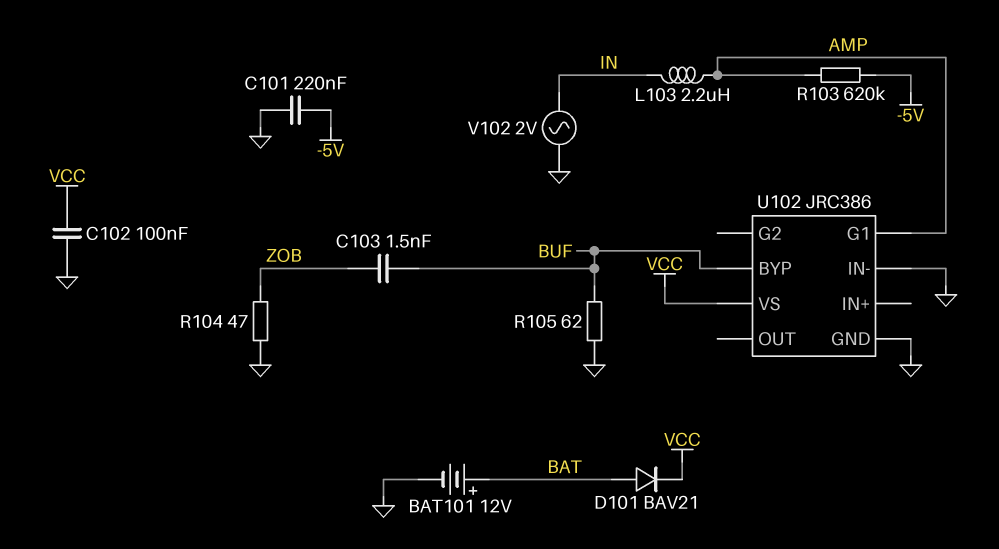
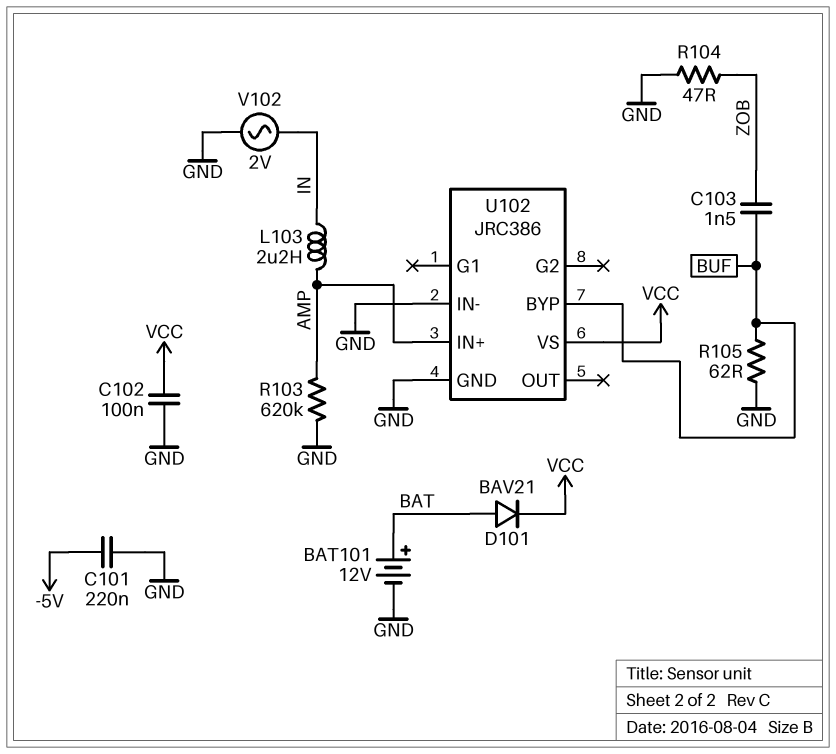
R103: 620k (-5V, AMP) -> 620k (AMP, GND)
U102 pin G1: AMP -> none
U102 pin IN+: none -> AMP

